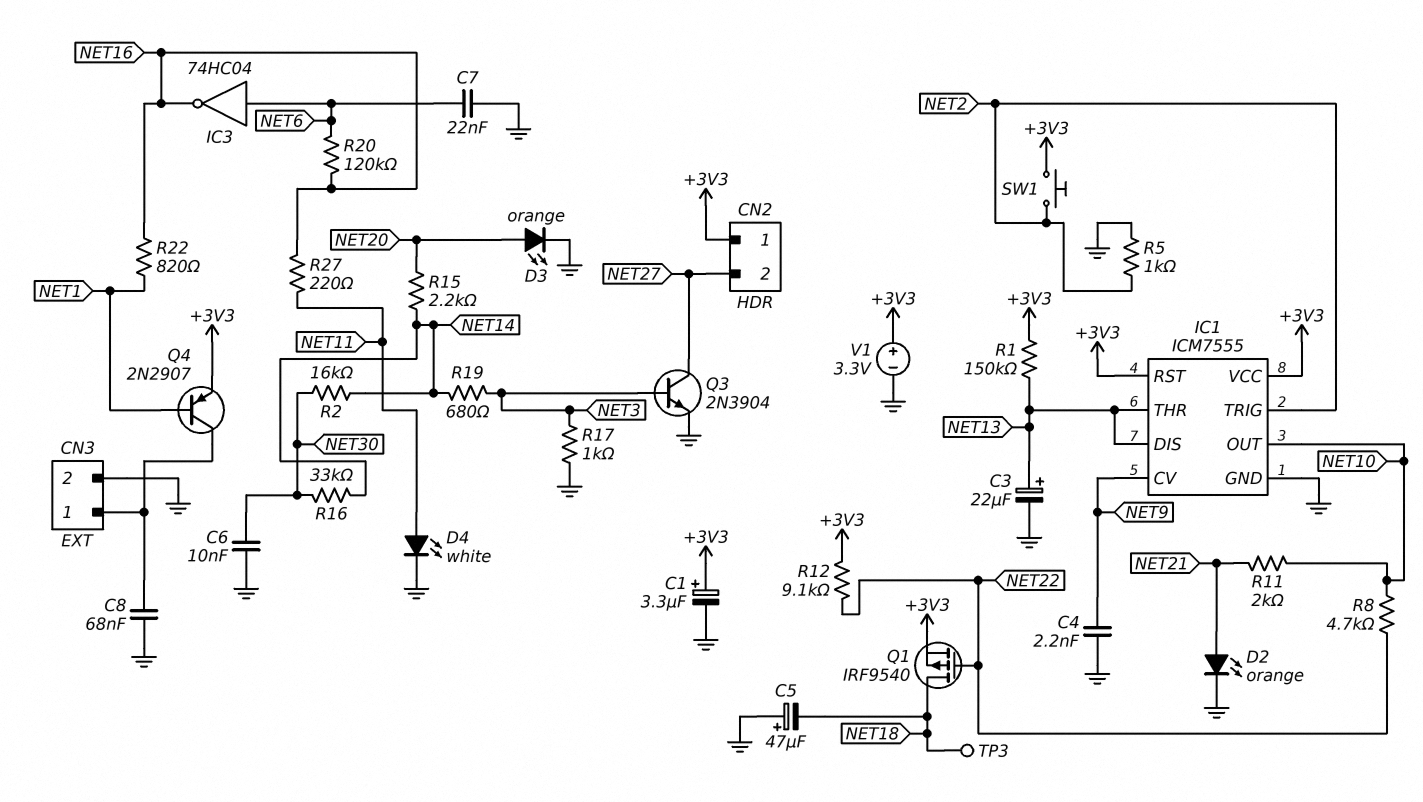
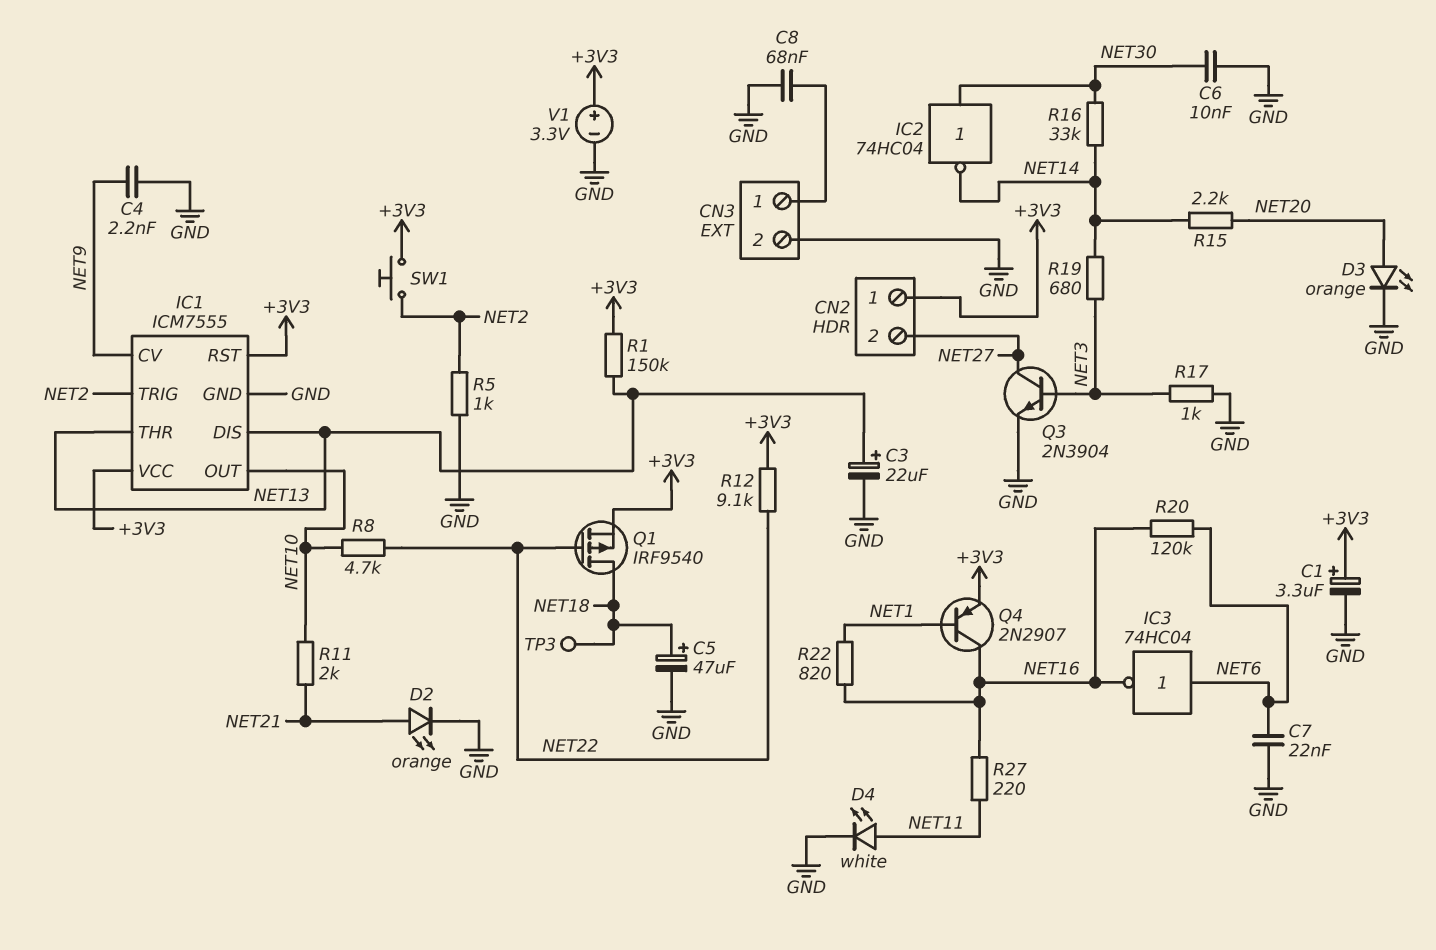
C5: 47uF (plus GND, minus NET18) -> 47uF (plus NET18, minus GND)
IC2: none -> NOT 74HC04 (in NET30, out NET14)
Q4: PNP 2N2907 (B NET1, C CN3/1, E +3V3) -> PNP 2N2907 (B NET1, C NET16, E +3V3)
R2: 16k (NET14, NET30) -> none

